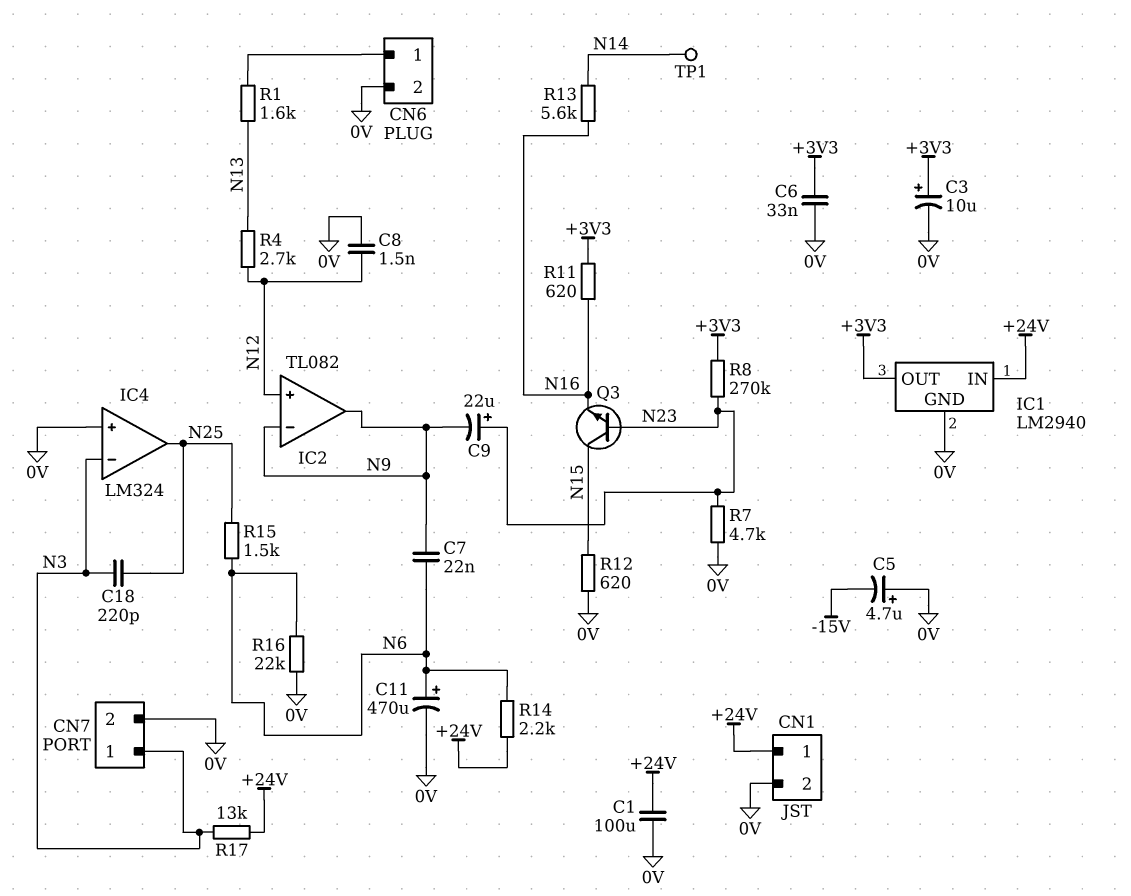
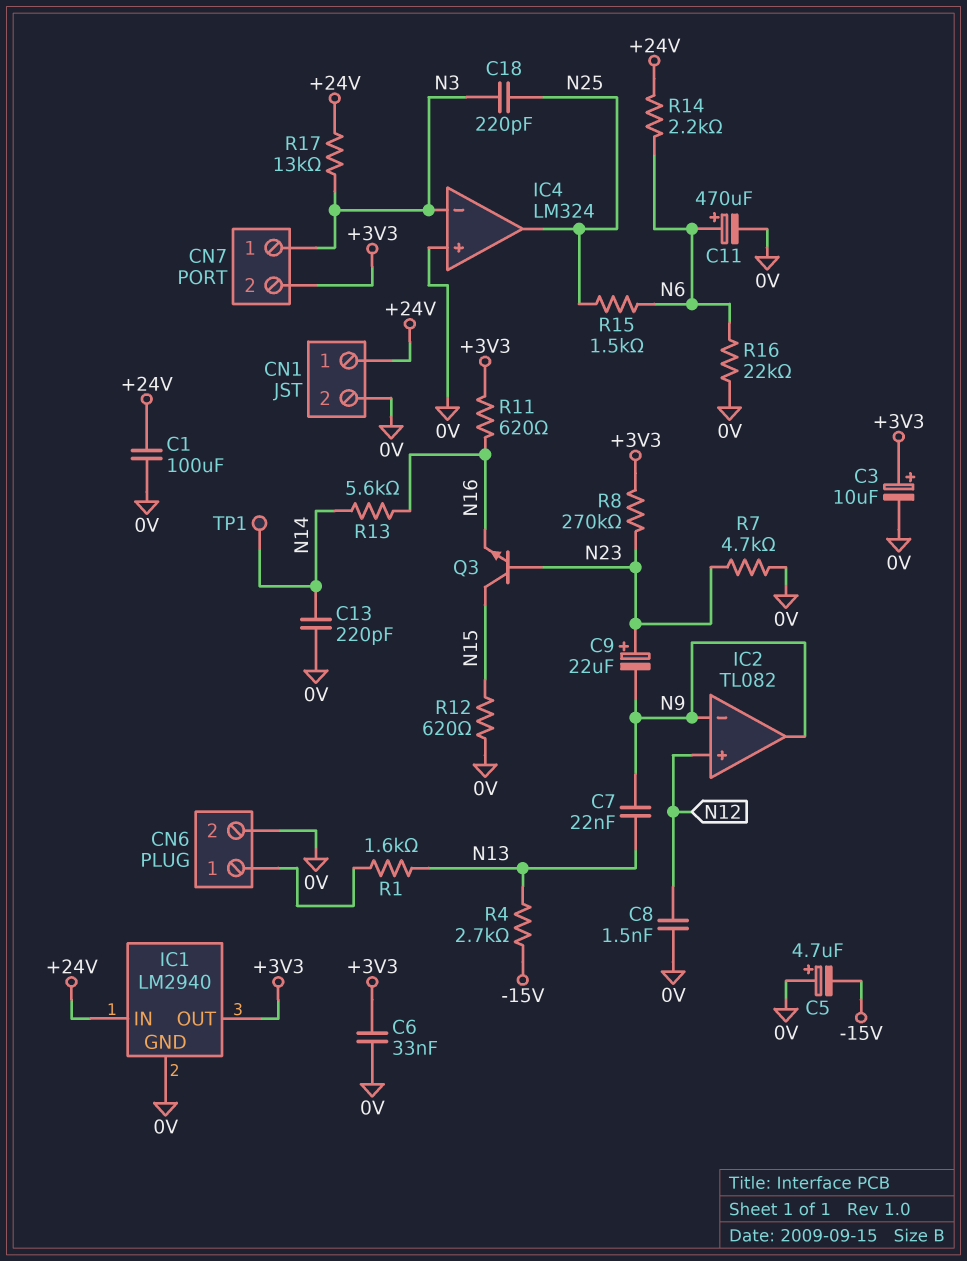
C7: 22nF (N6, N9) -> 22nF (N9, N13)
C13: none -> 220pF (0V, N14)
CN7 pin 2: 0V -> +3V3
R4: 2.7k (N12, N13) -> 2.7k (-15V, N13)

